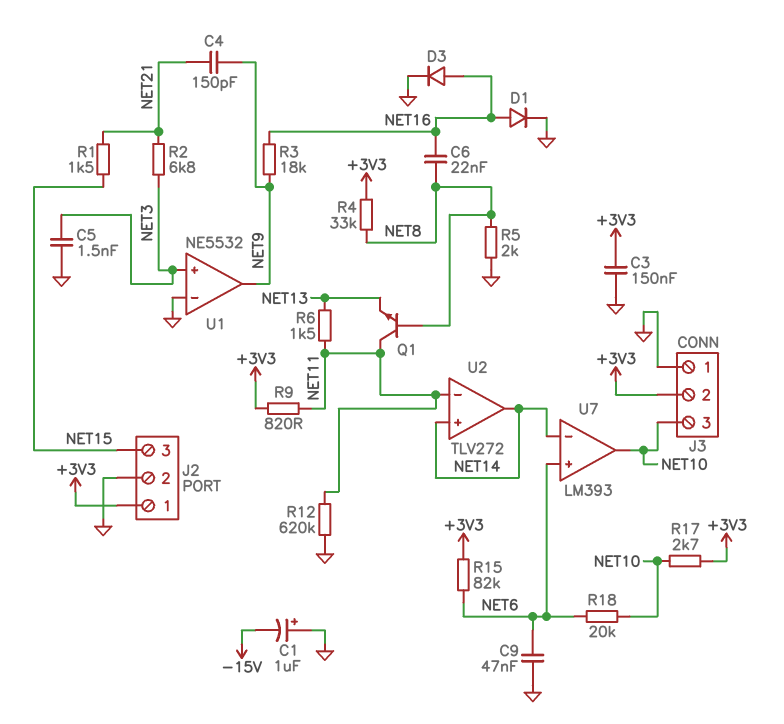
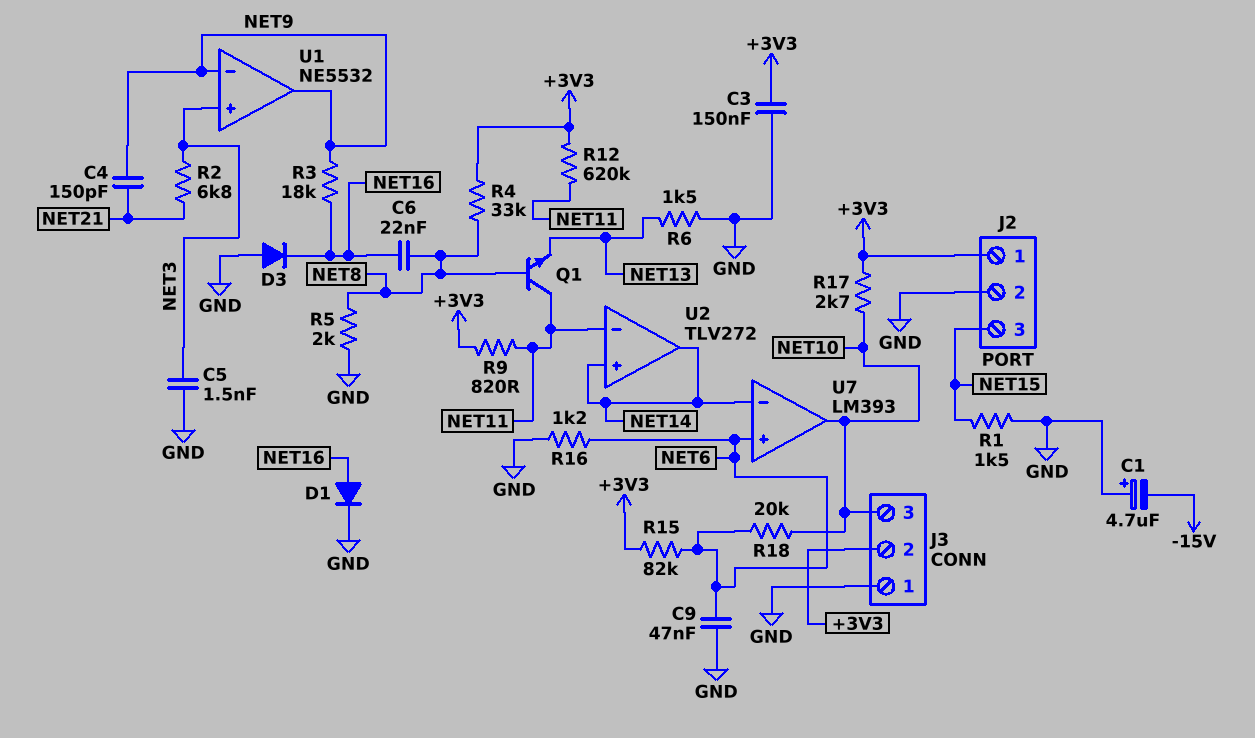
C1: 1uF (plus GND, minus -15V) -> 4.7uF (plus GND, minus -15V)
D3: diode (A NET16, K GND) -> diode (A GND, K NET16)
R1: 1.5k (NET15, NET21) -> 1.5k (GND, NET15)
R6: 1.5k (NET11, NET13) -> 1.5k (GND, NET13)
R12: 620k (GND, NET11) -> 620k (+3V3, NET11)
R16: none -> 1.2k (GND, NET6)
U1 pin in-: GND -> NET9

